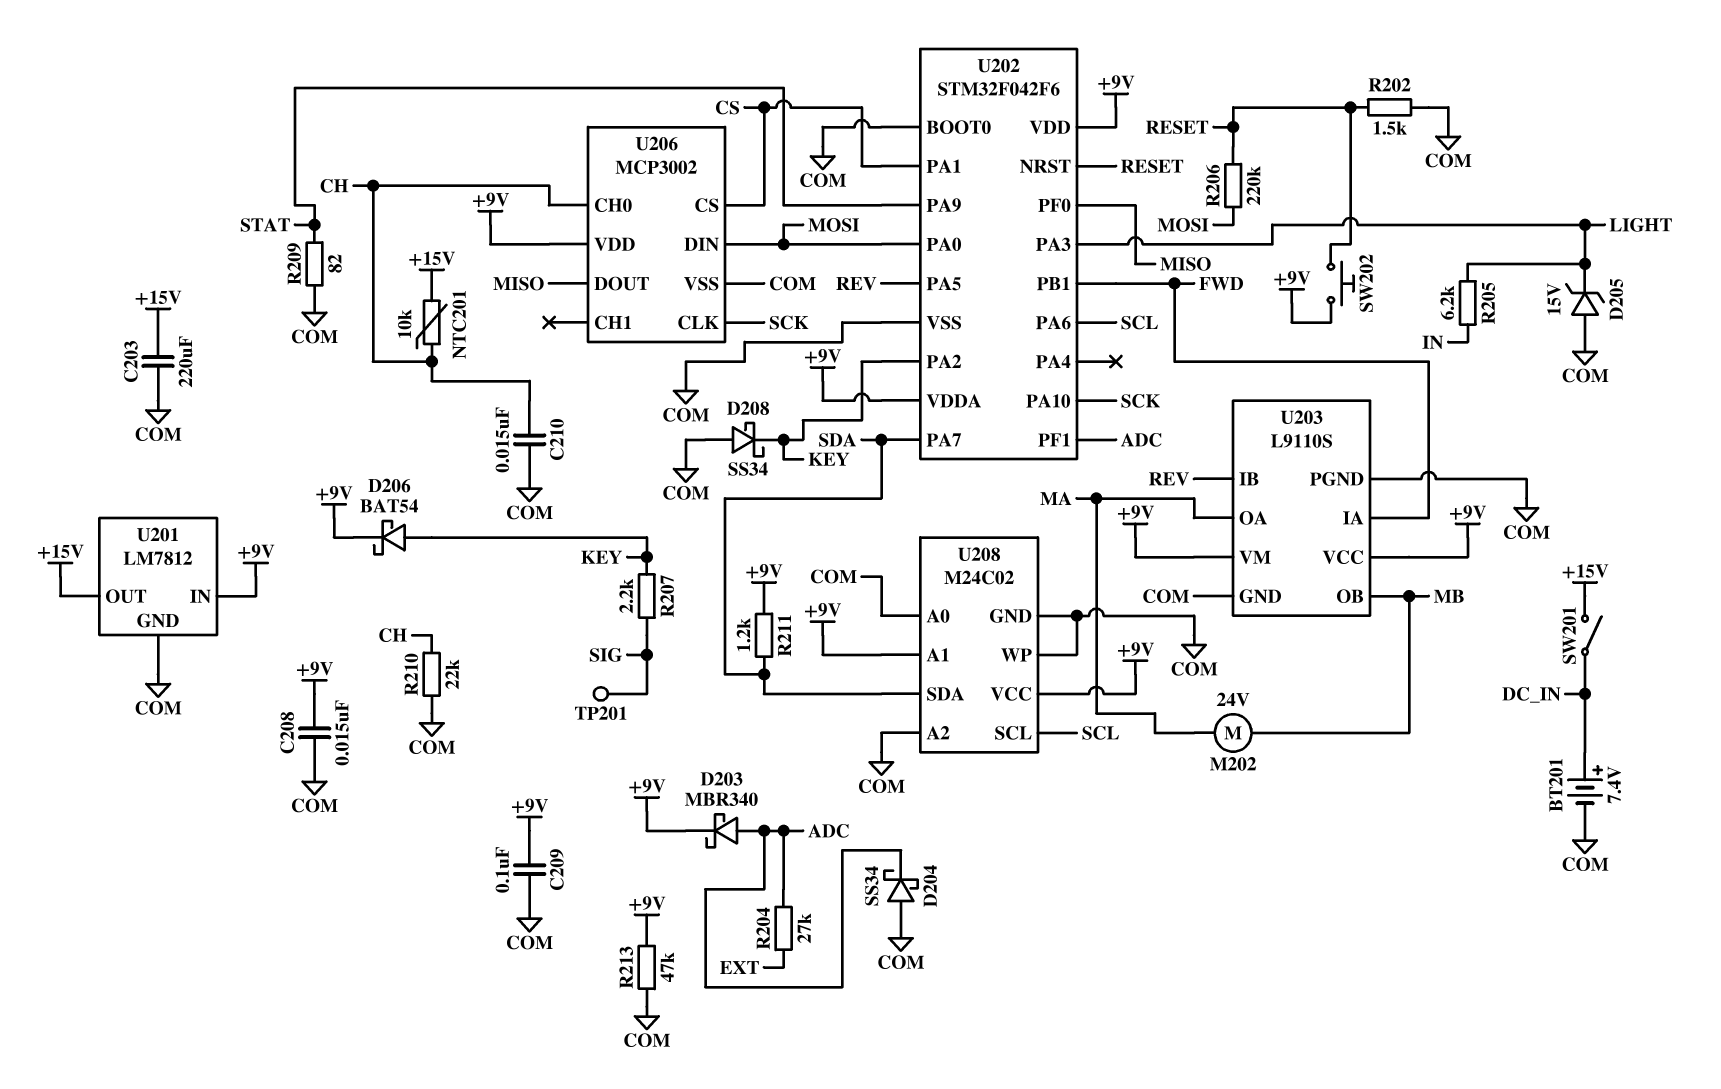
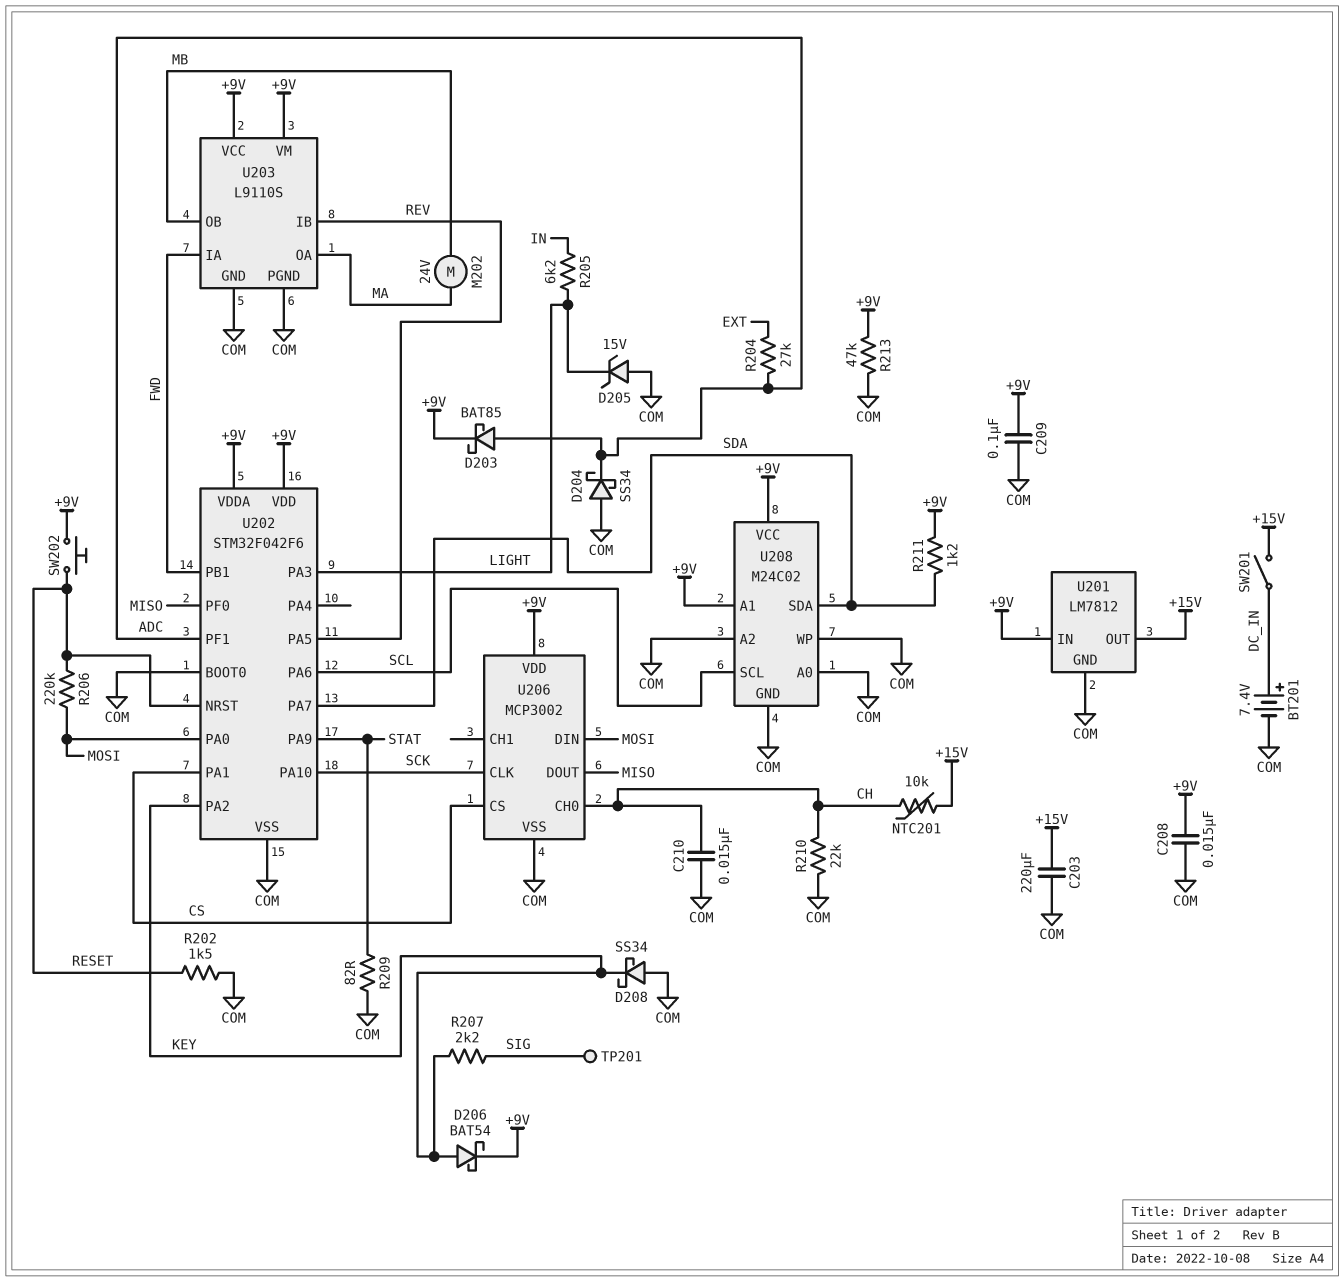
D203: schottky MBR340 (A ADC, K +9V) -> schottky BAT85 (A ADC, K +9V)

